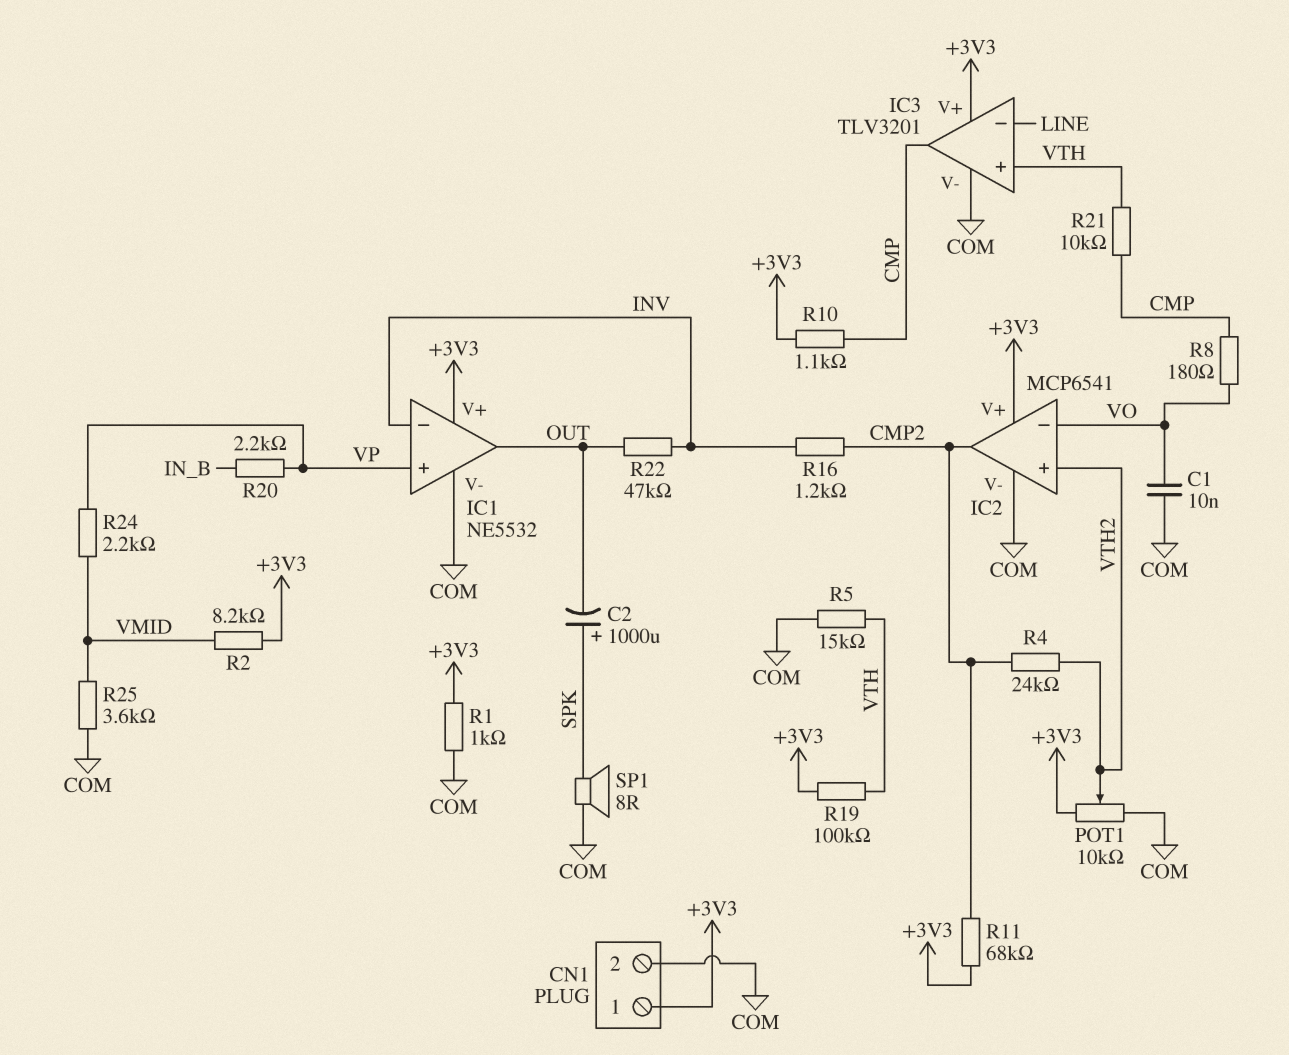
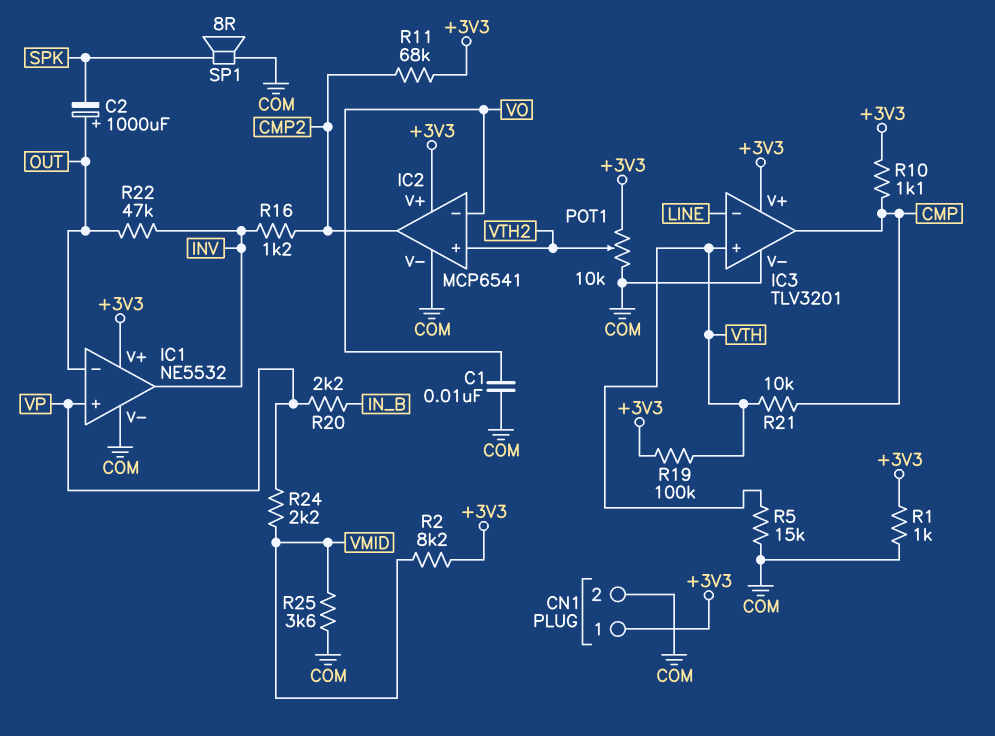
C2: 1000uF (plus SPK, minus OUT) -> 1000uF (plus OUT, minus SPK)
IC1 pin in-: INV -> OUT
IC1 pin out: OUT -> INV
R4: 24k (CMP2, VTH2) -> none
R8: 180 (CMP, VO) -> none

